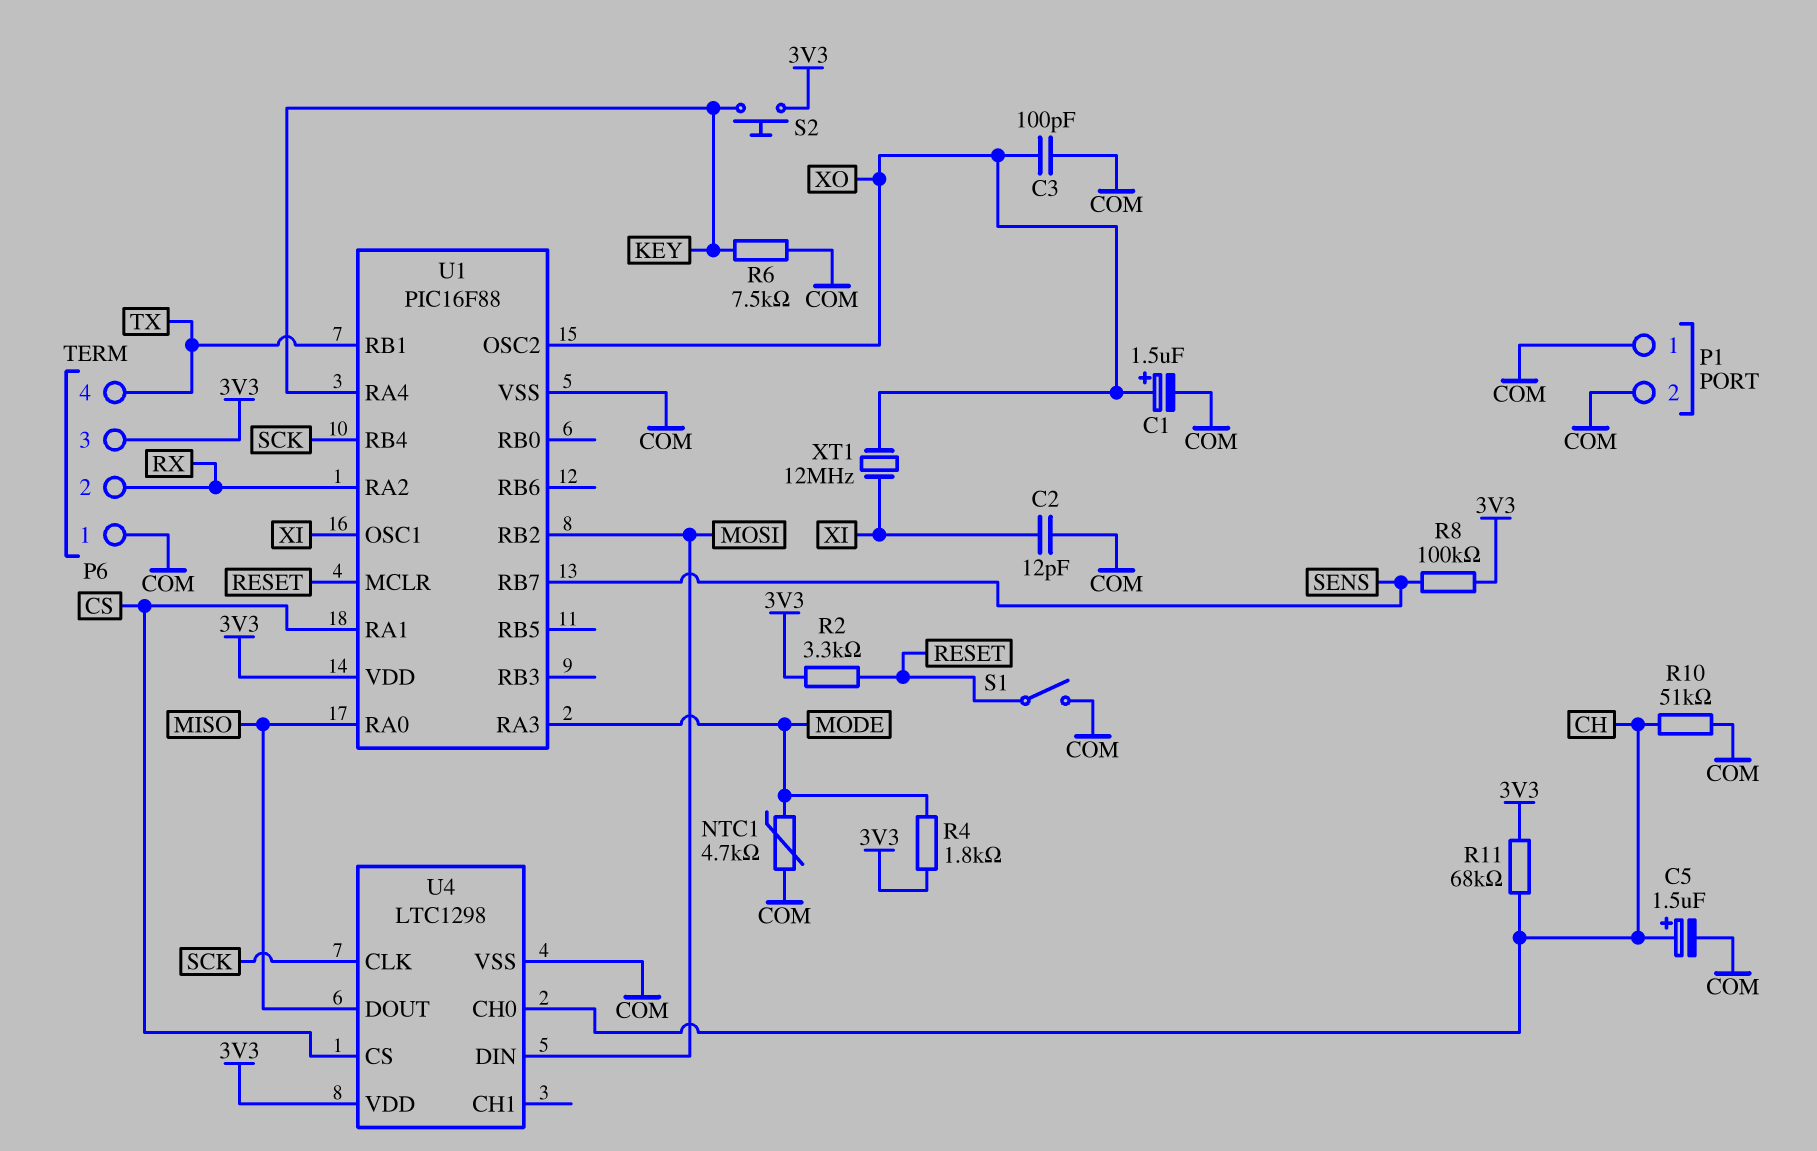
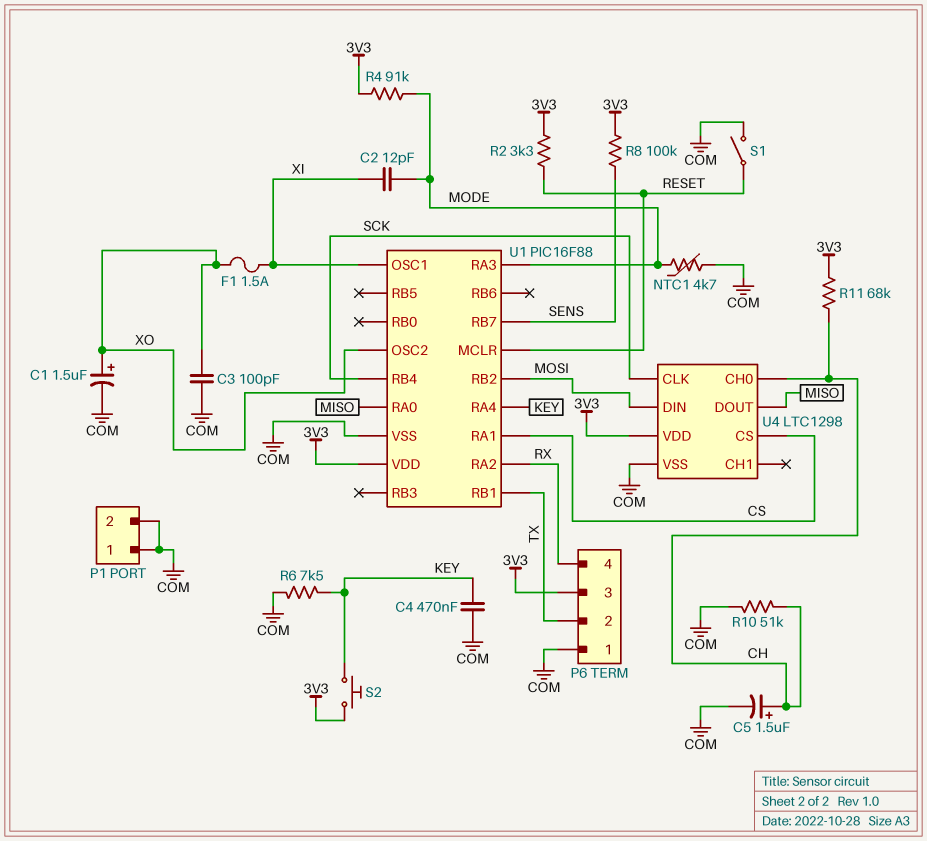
C2: 12pF (COM, XI) -> 12pF (MODE, XI)
C4: none -> 470nF (COM, KEY)
F1: none -> 1.5A (XI, XO)
P6 pin 2: RX -> TX
P6 pin 4: TX -> RX
R4: 1.8k (3V3, MODE) -> 91k (3V3, MODE)
XT1: 12MHz (XI, XO) -> none

